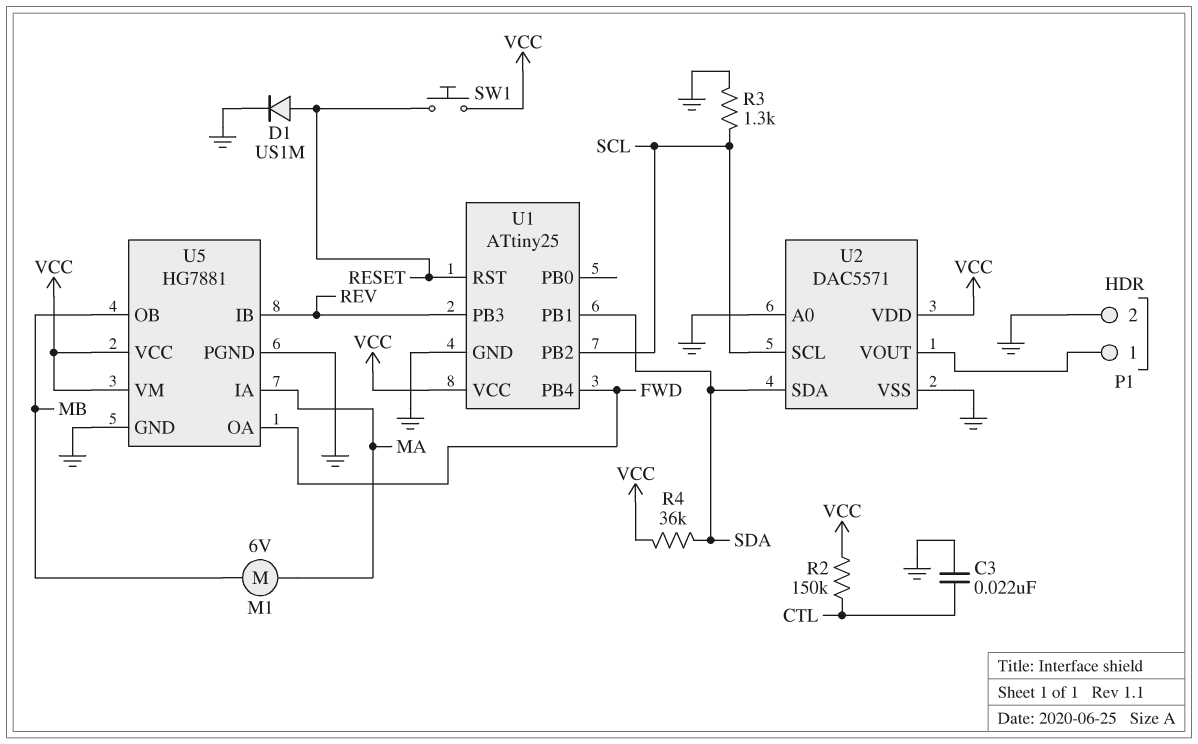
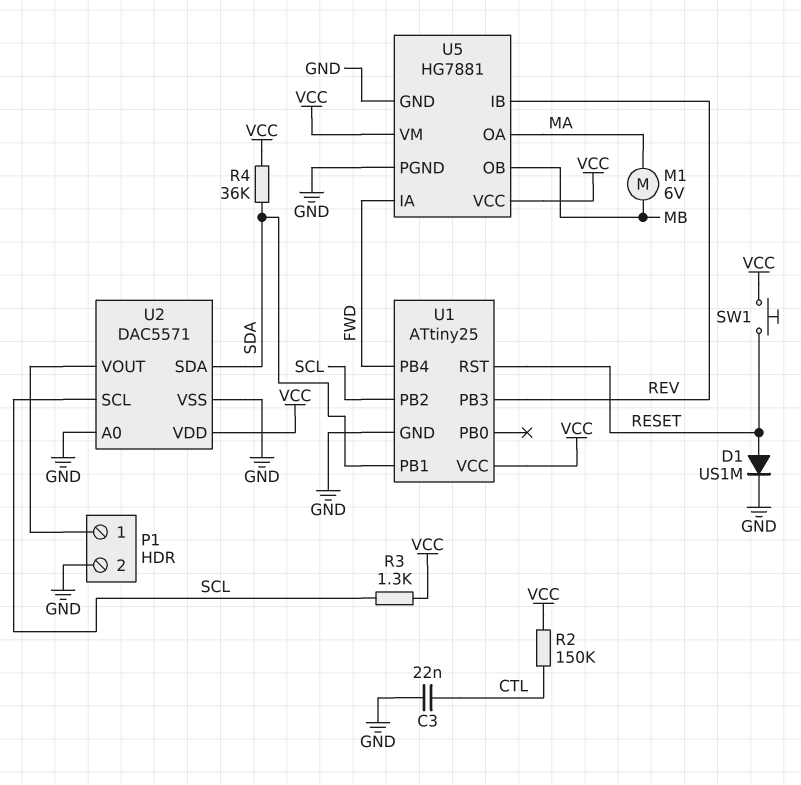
R3: 1.3k (GND, SCL) -> 1.3k (SCL, VCC)
U5 pin IA: MA -> FWD
U5 pin OA: FWD -> MA

